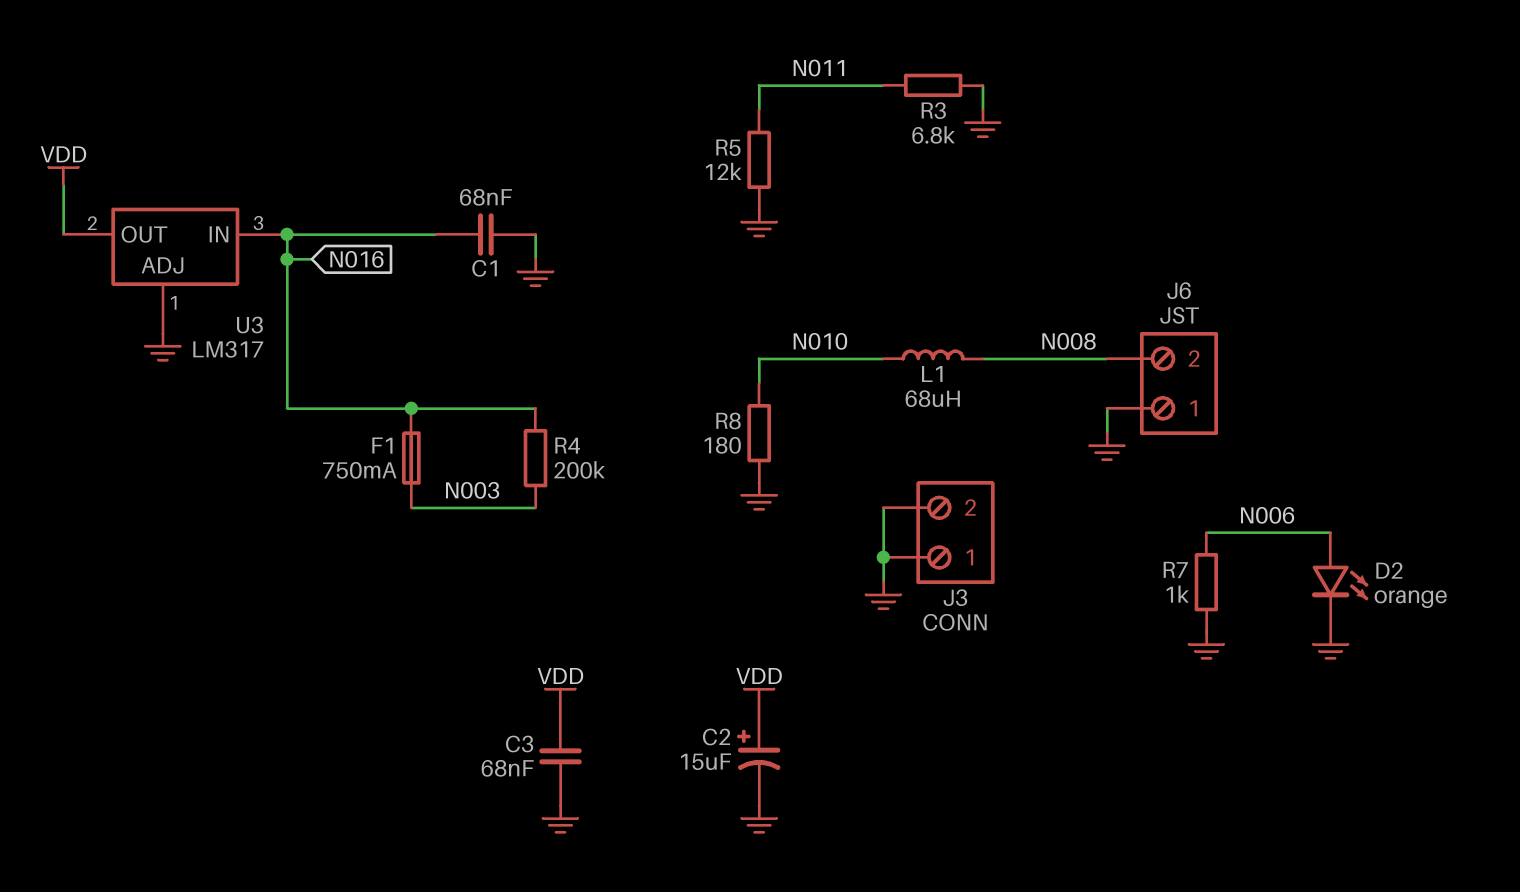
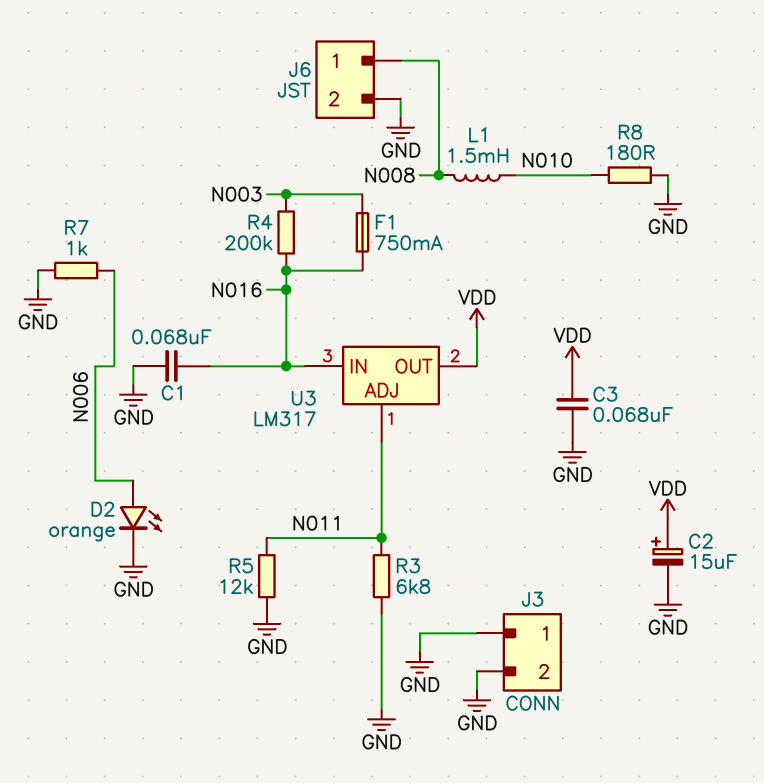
J6 pin 1: GND -> N008
J6 pin 2: N008 -> GND
L1: 68uH (N008, N010) -> 1.5mH (N008, N010)
U3 pin ADJ: GND -> N011

